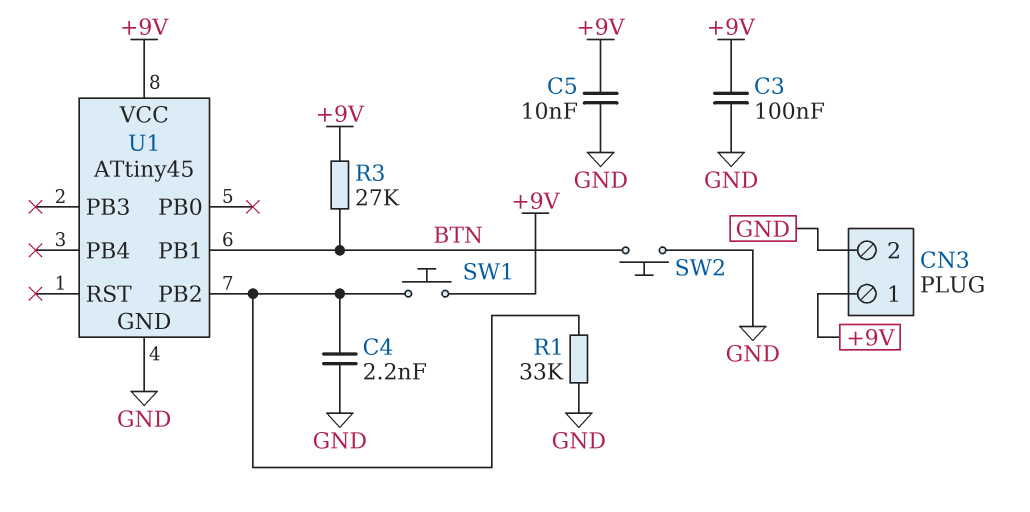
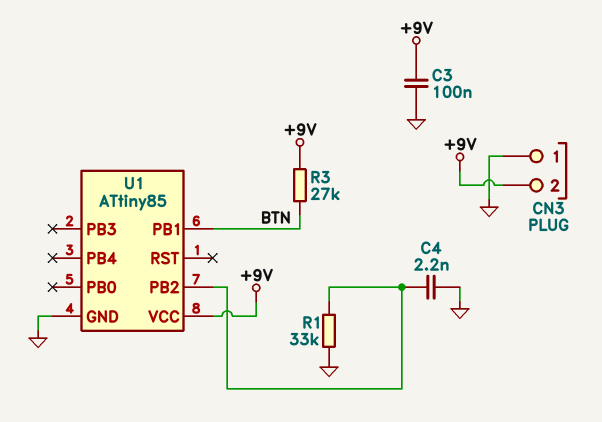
C5: 10nF (+9V, GND) -> none
CN3 pin 1: +9V -> GND
CN3 pin 2: GND -> +9V
SW1: button (+9V, U1/PB2) -> none
SW2: button (BTN, GND) -> none
U1: ATtiny45 -> ATtiny85

